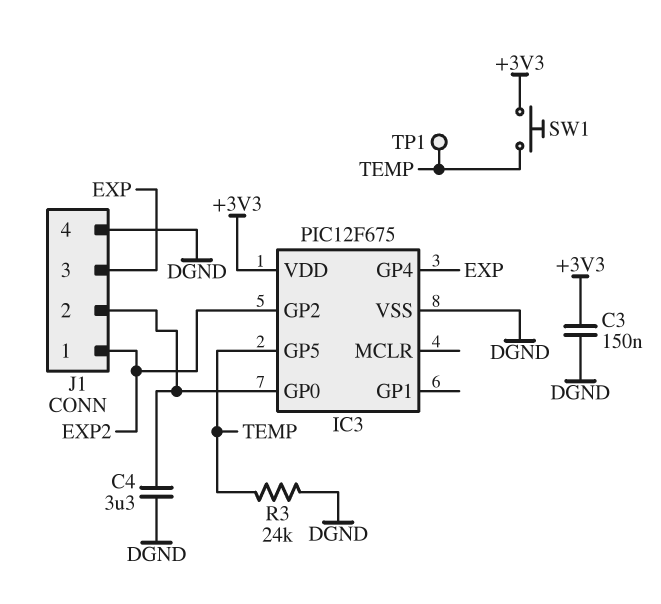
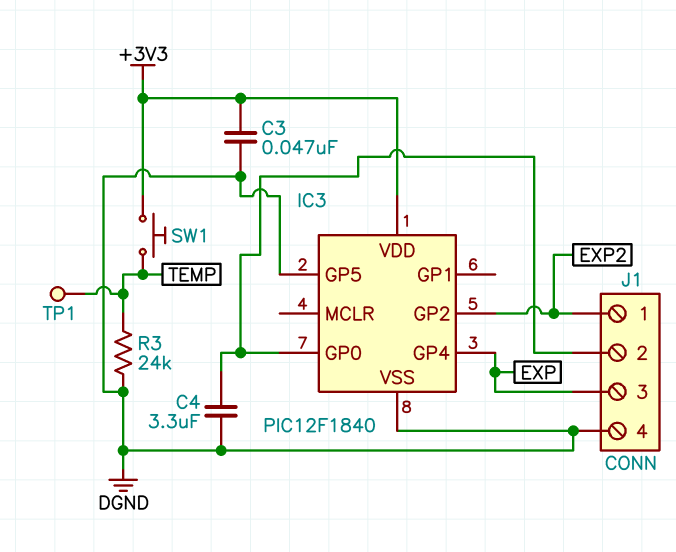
C3: 150nF (+3V3, DGND) -> 47nF (+3V3, DGND)
IC3: PIC12F675 -> PIC12F1840
IC3 pin GP5: TEMP -> DGND

